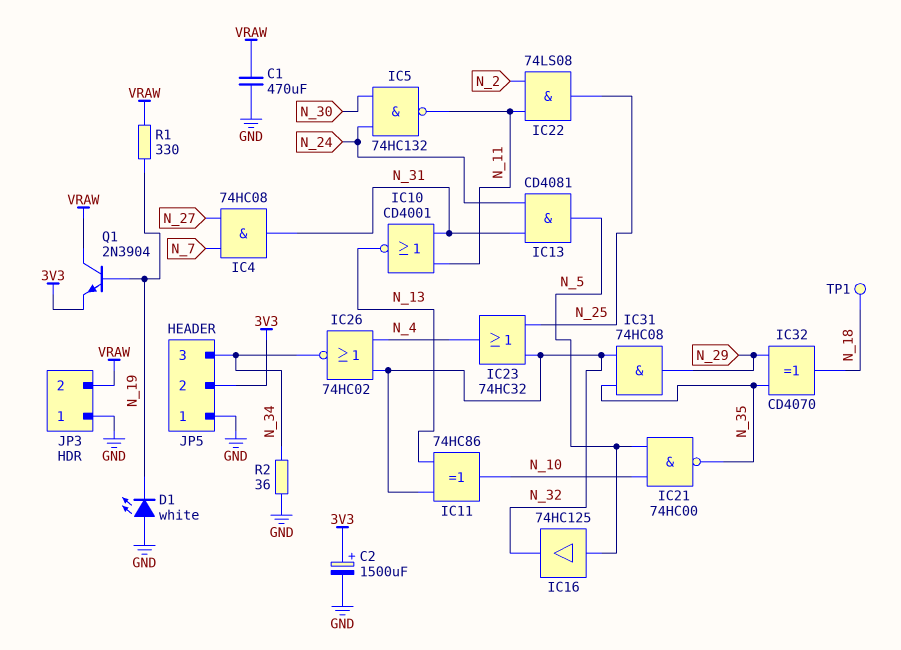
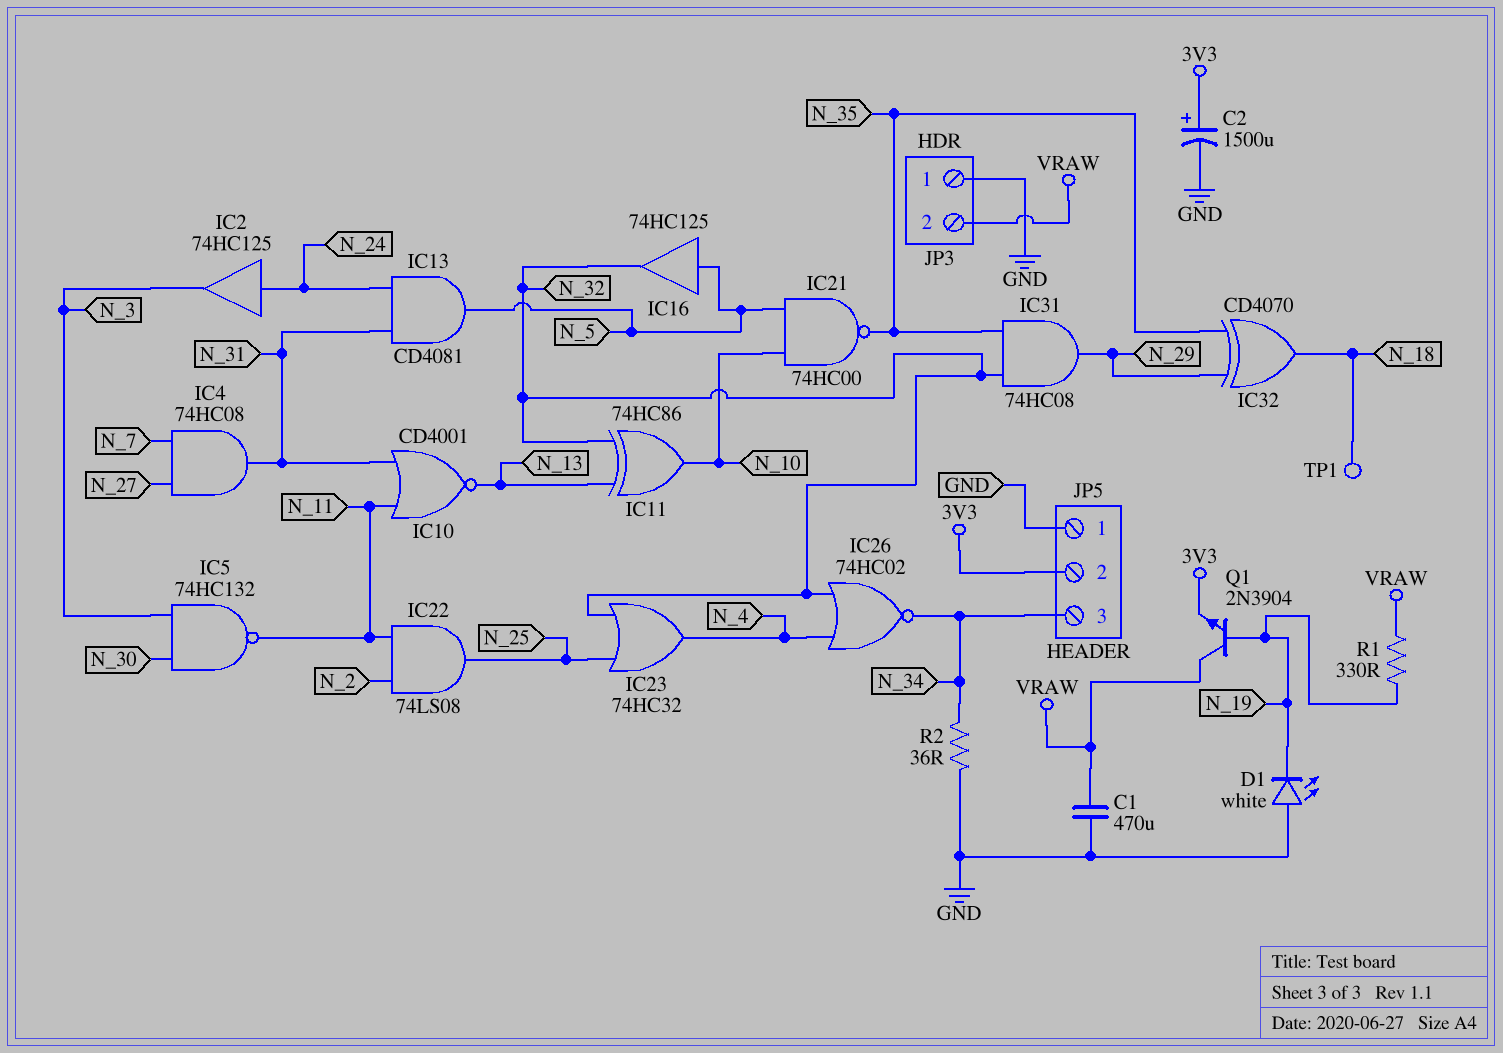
IC2: none -> buffer 74HC125 (in N_24, out N_3)
IC5: NAND 74HC132 (in N_24, in N_30, out N_11) -> NAND 74HC132 (in N_3, in N_30, out N_11)

